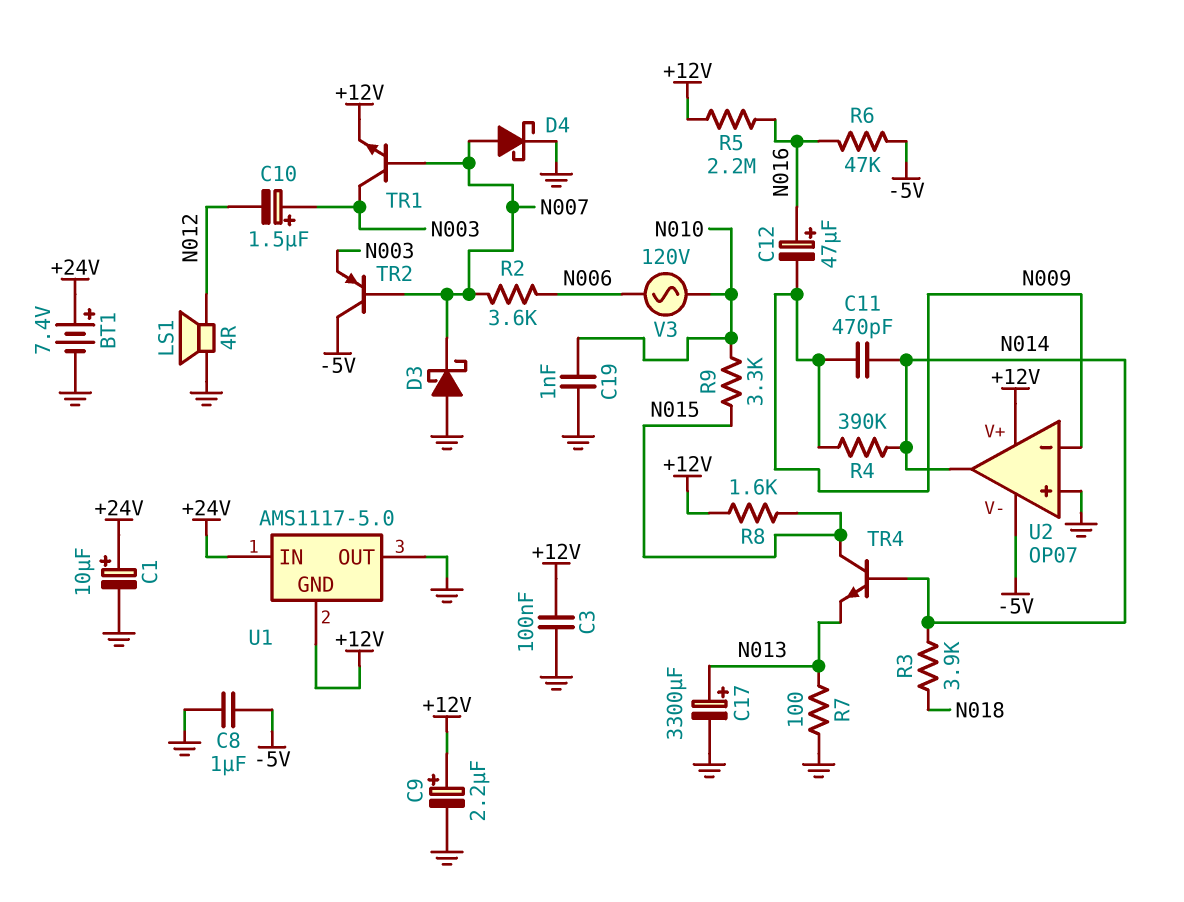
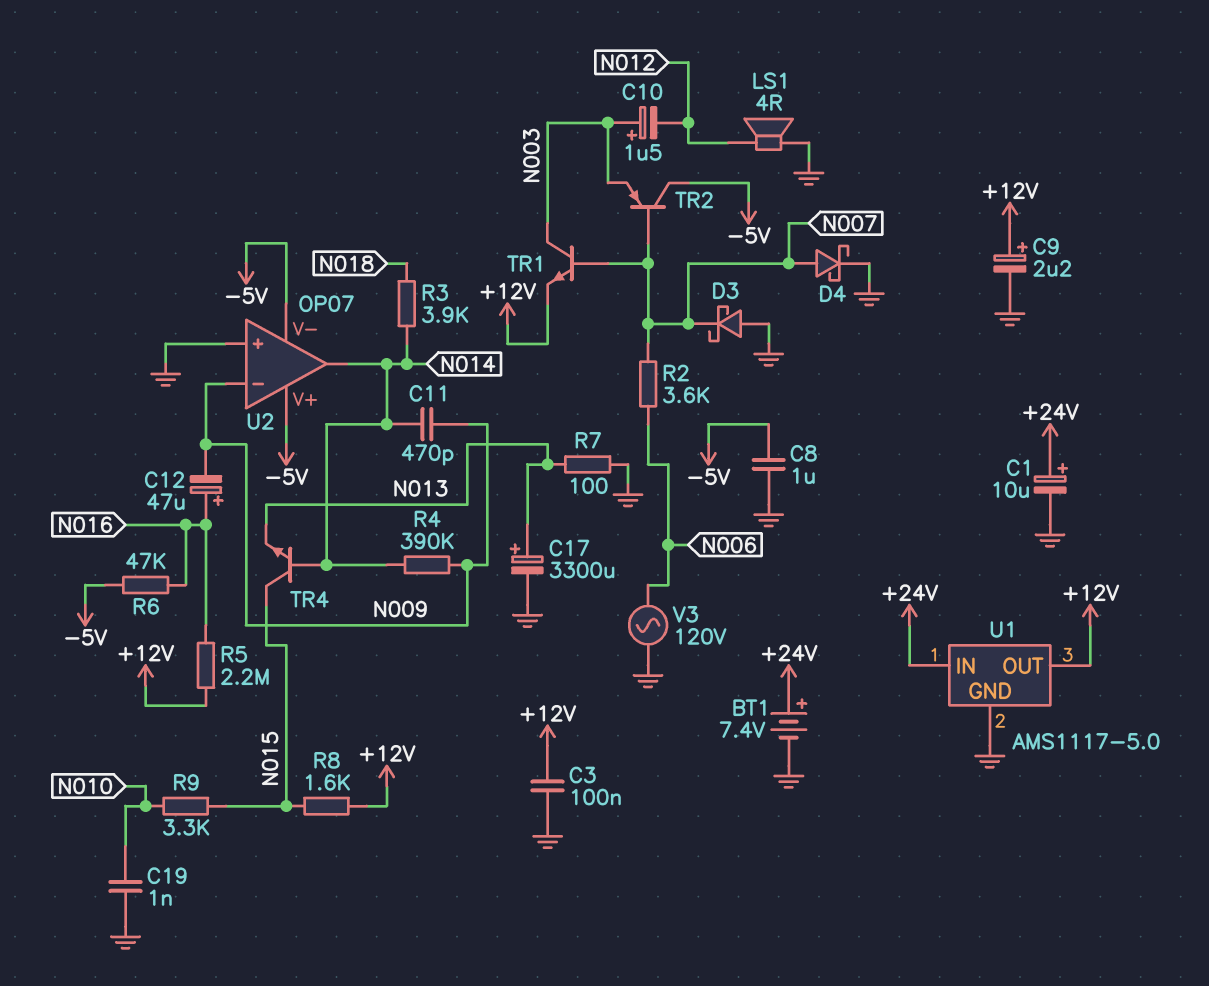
U1 pin GND: +12V -> GND
U1 pin OUT: GND -> +12V
U2 pin V+: +12V -> -5V
V3: AC 120V (N006, N010) -> AC 120V (GND, N006)

